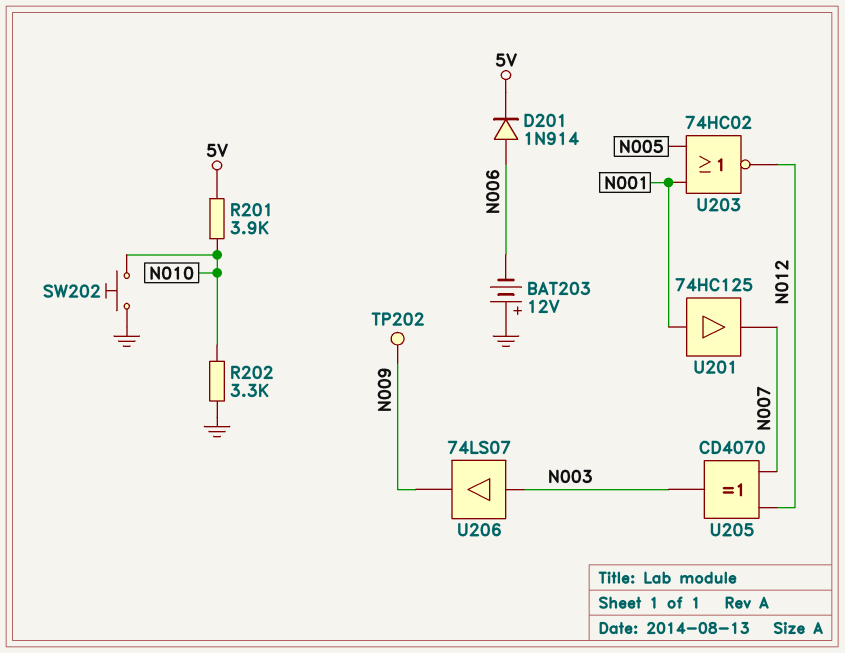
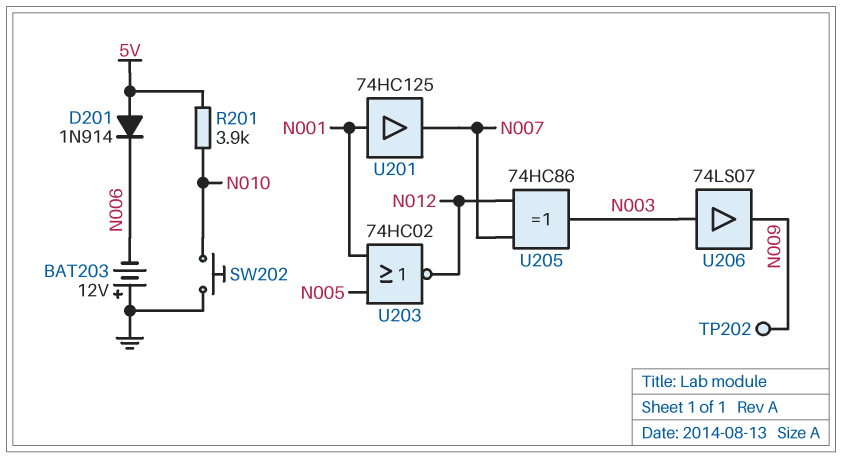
D201: diode 1N914 (A N006, K 5V) -> diode 1N914 (A 5V, K N006)
R202: 3.3k (GND, N010) -> none
U205: XOR CD4070 (in N007, in N012, out N003) -> XOR 74HC86 (in N007, in N012, out N003)

